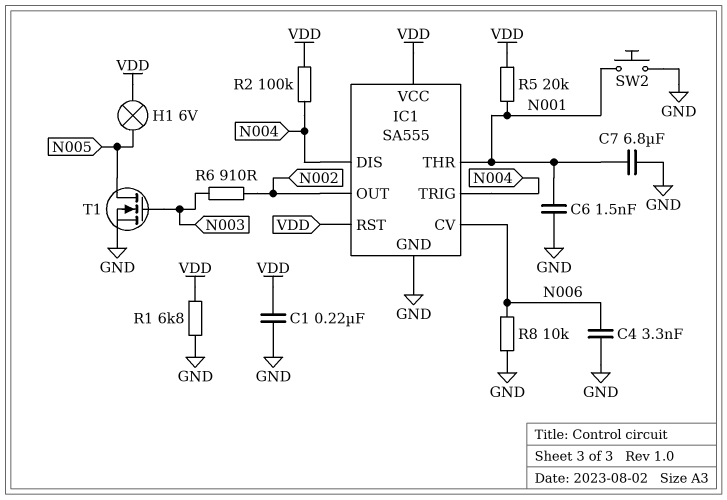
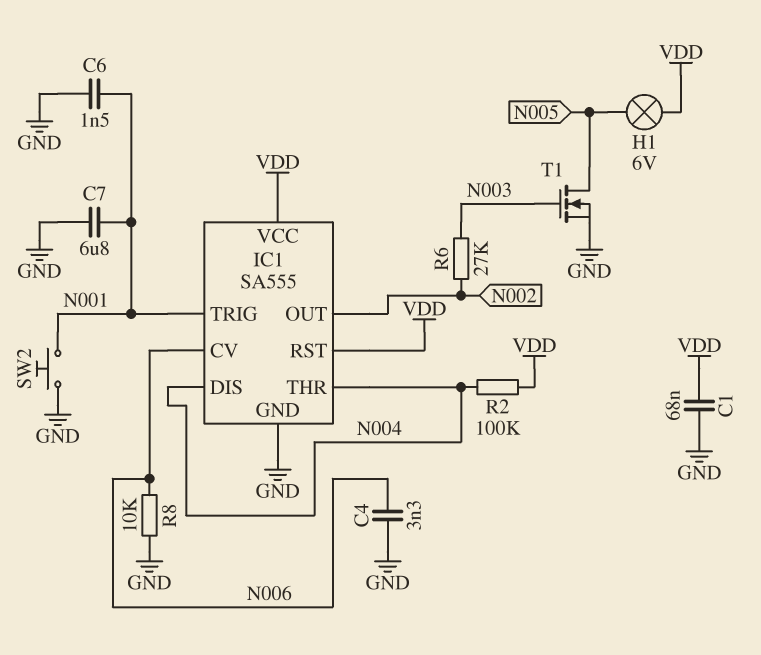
C1: 220nF (GND, VDD) -> 68nF (GND, VDD)
IC1 pin THR: N001 -> N004
IC1 pin TRIG: N004 -> N001
R1: 6.8k (GND, VDD) -> none
R5: 20k (N001, VDD) -> none
R6: 910 (N002, N003) -> 27k (N002, N003)

